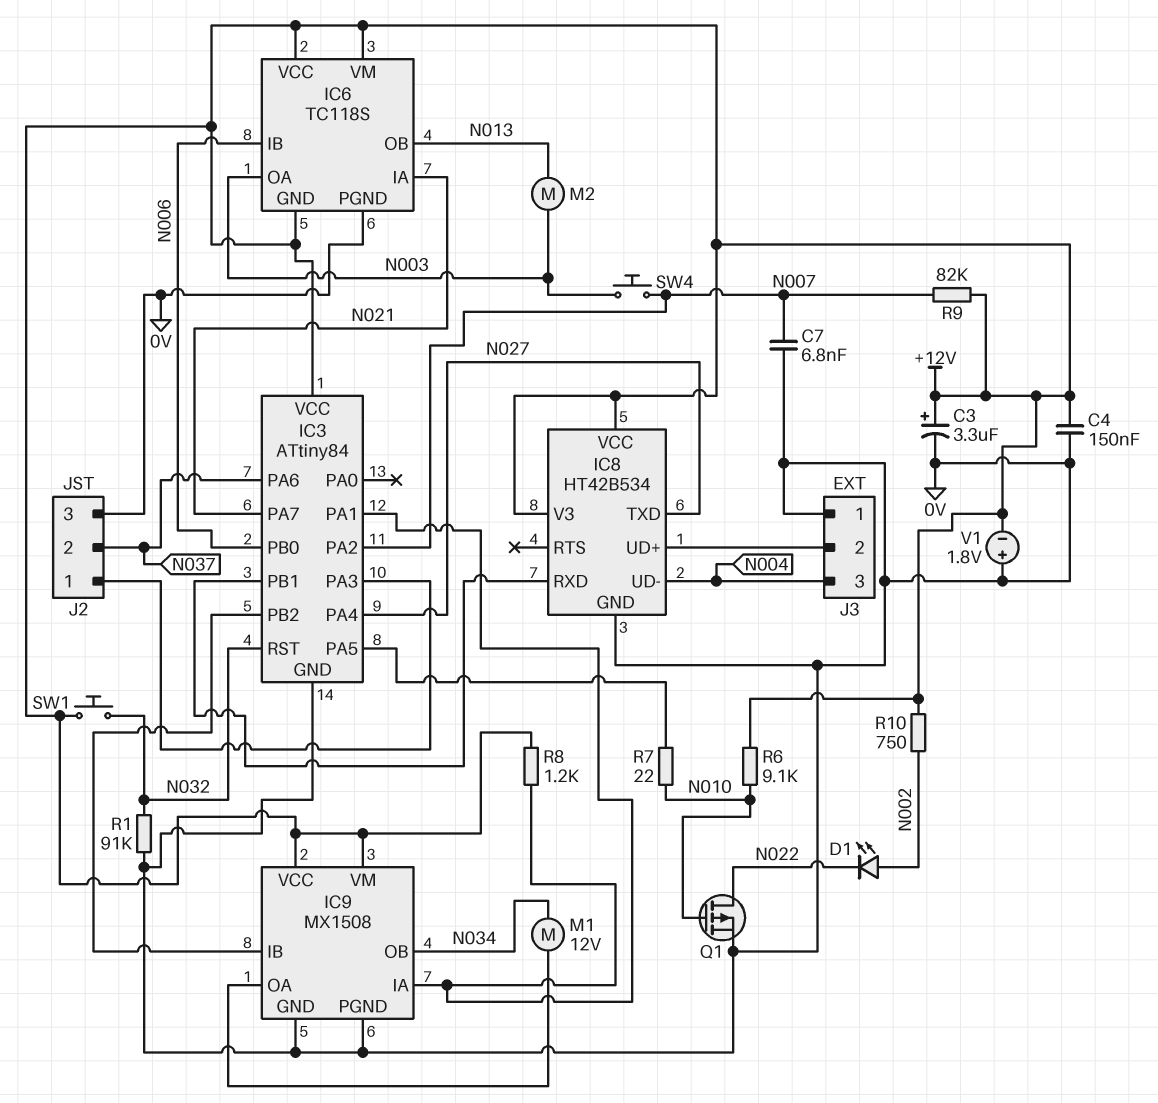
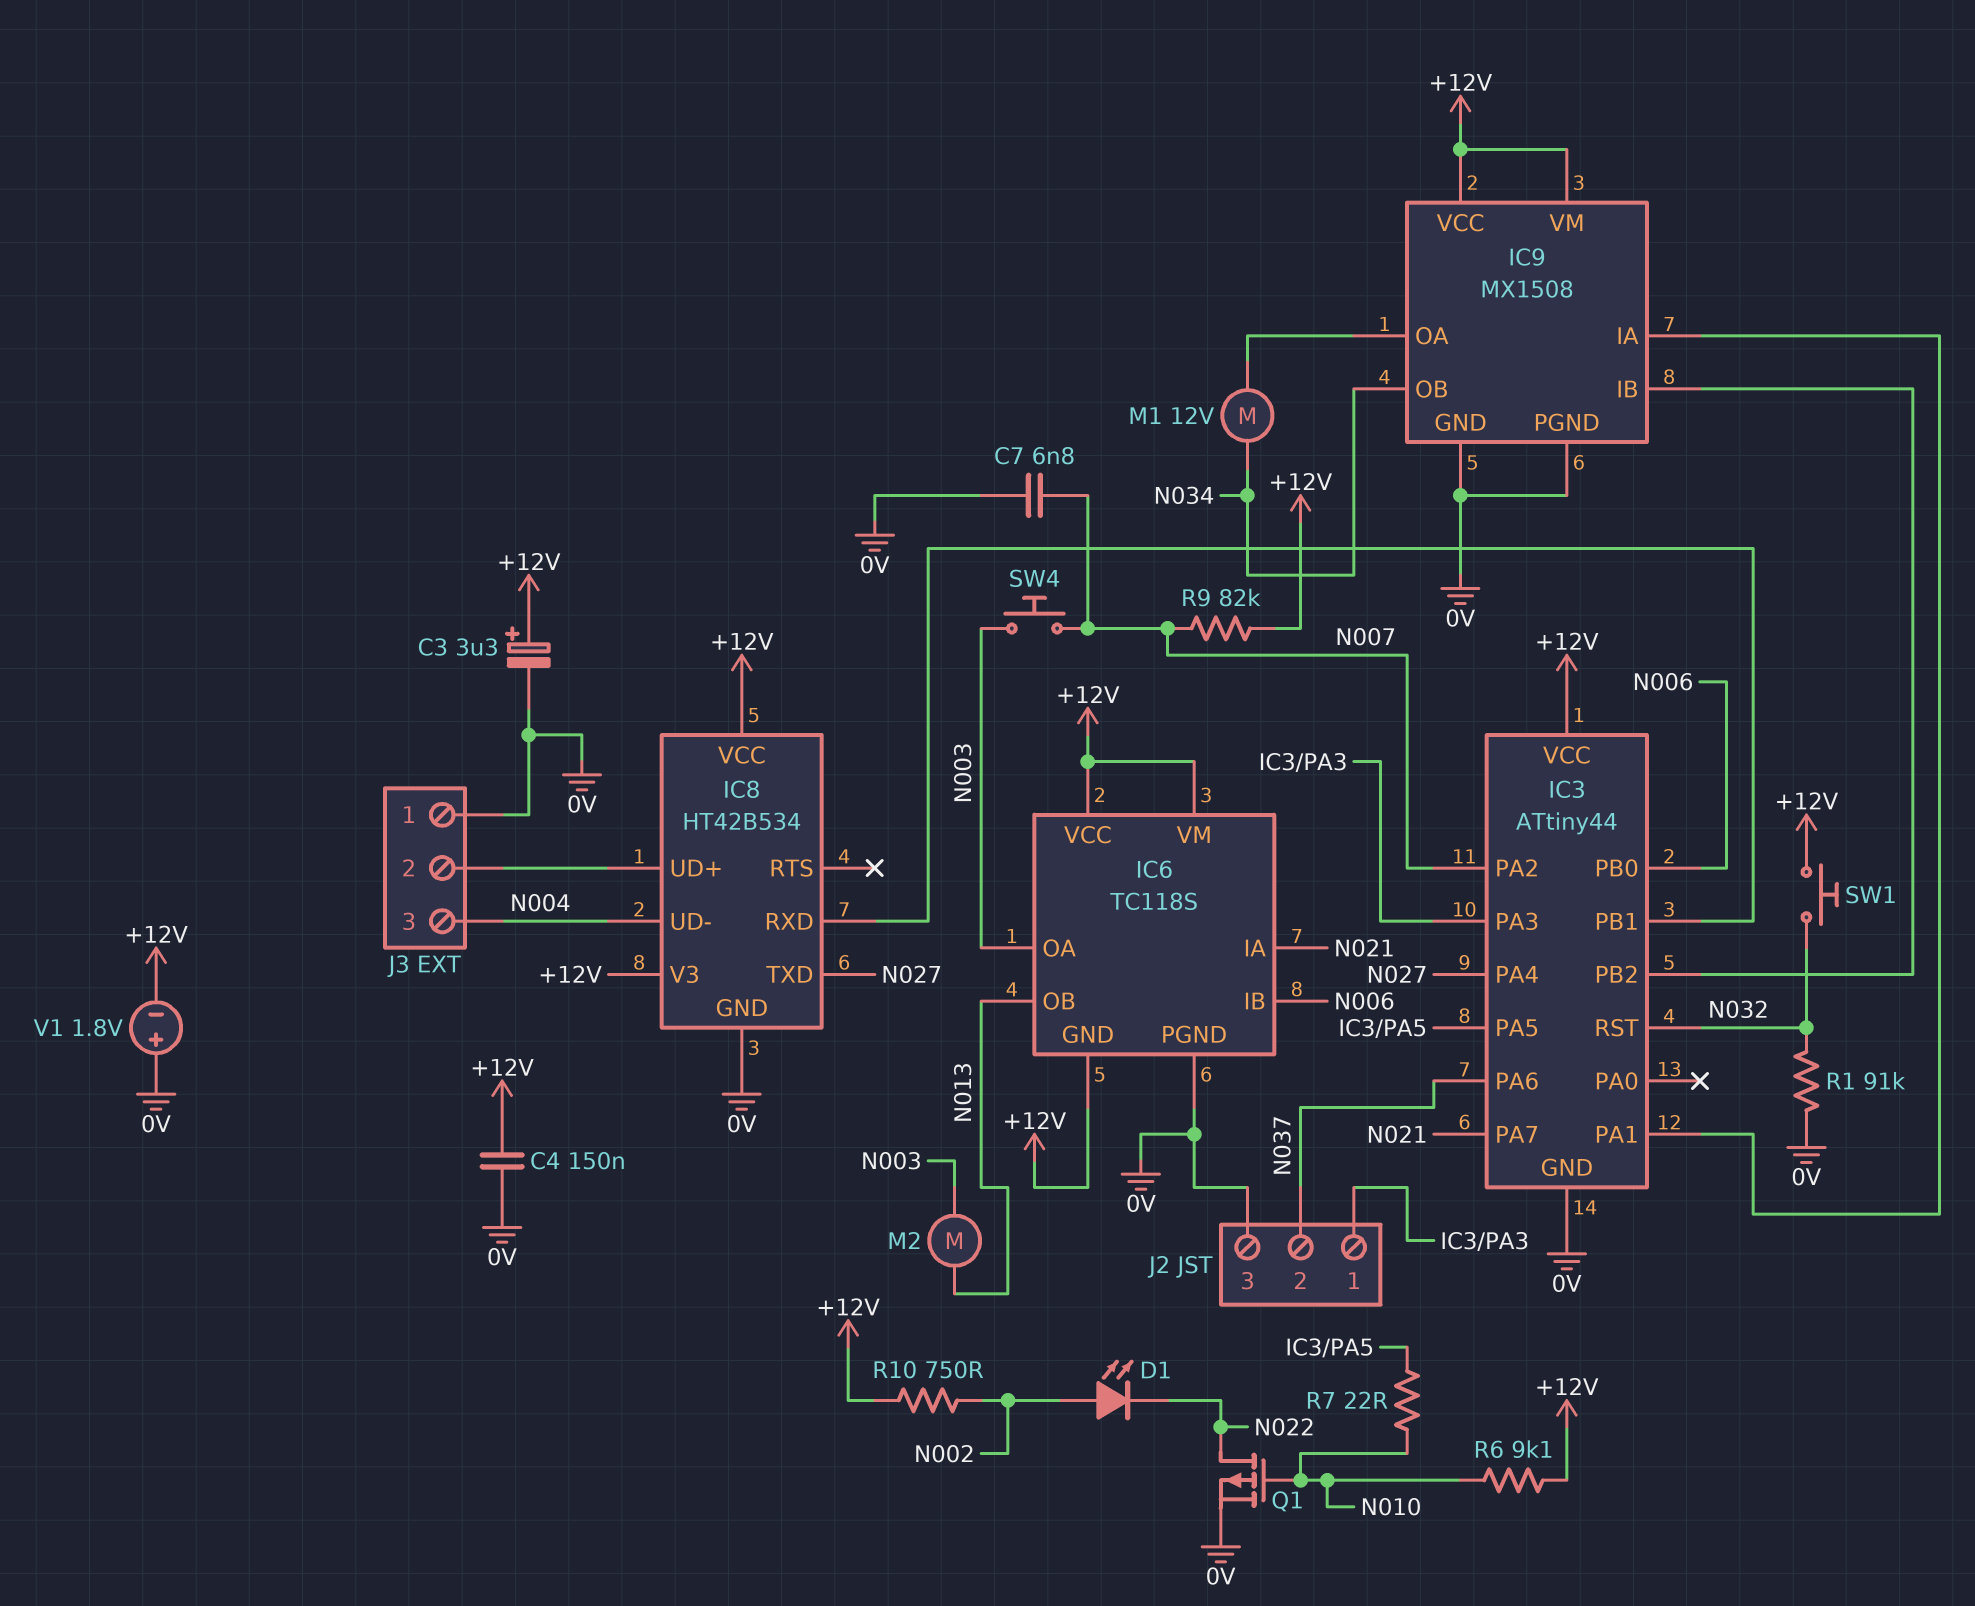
IC3: ATtiny84 -> ATtiny44
R8: 1.2k (+12V, IC3/PA1) -> none

